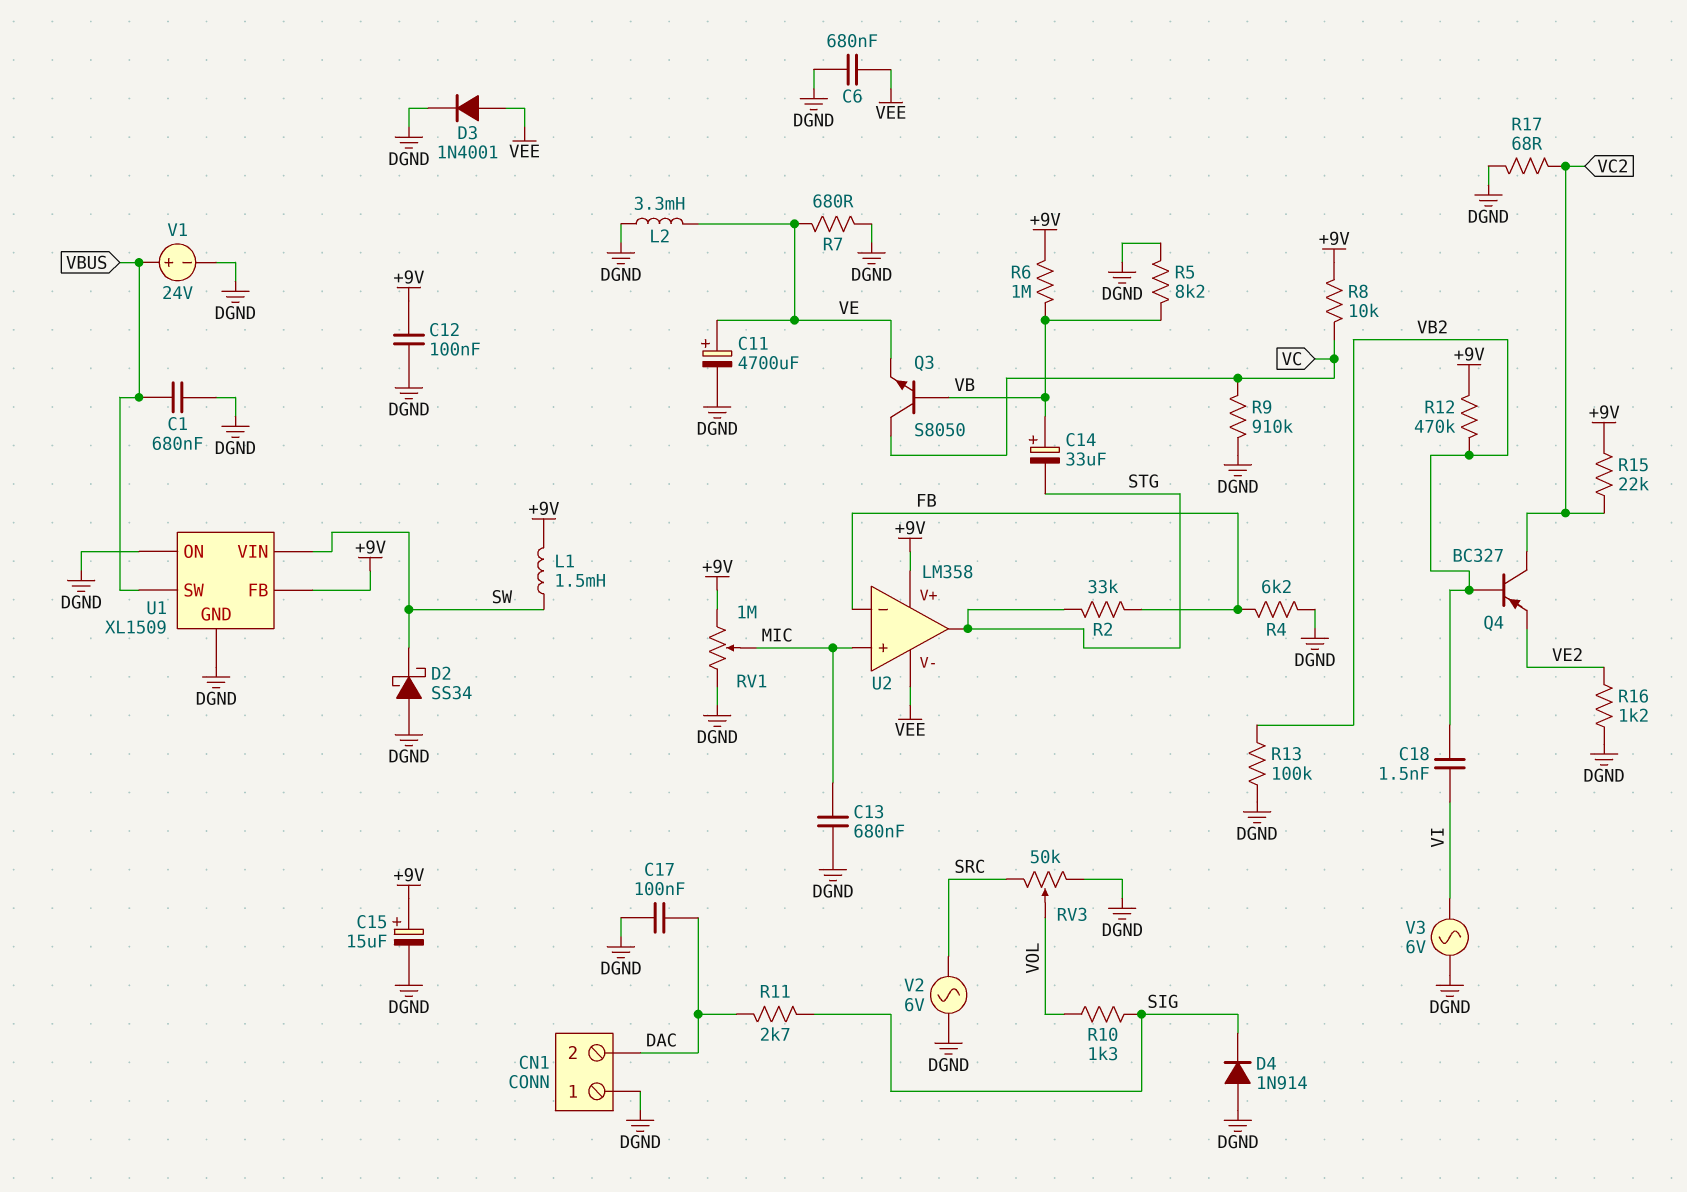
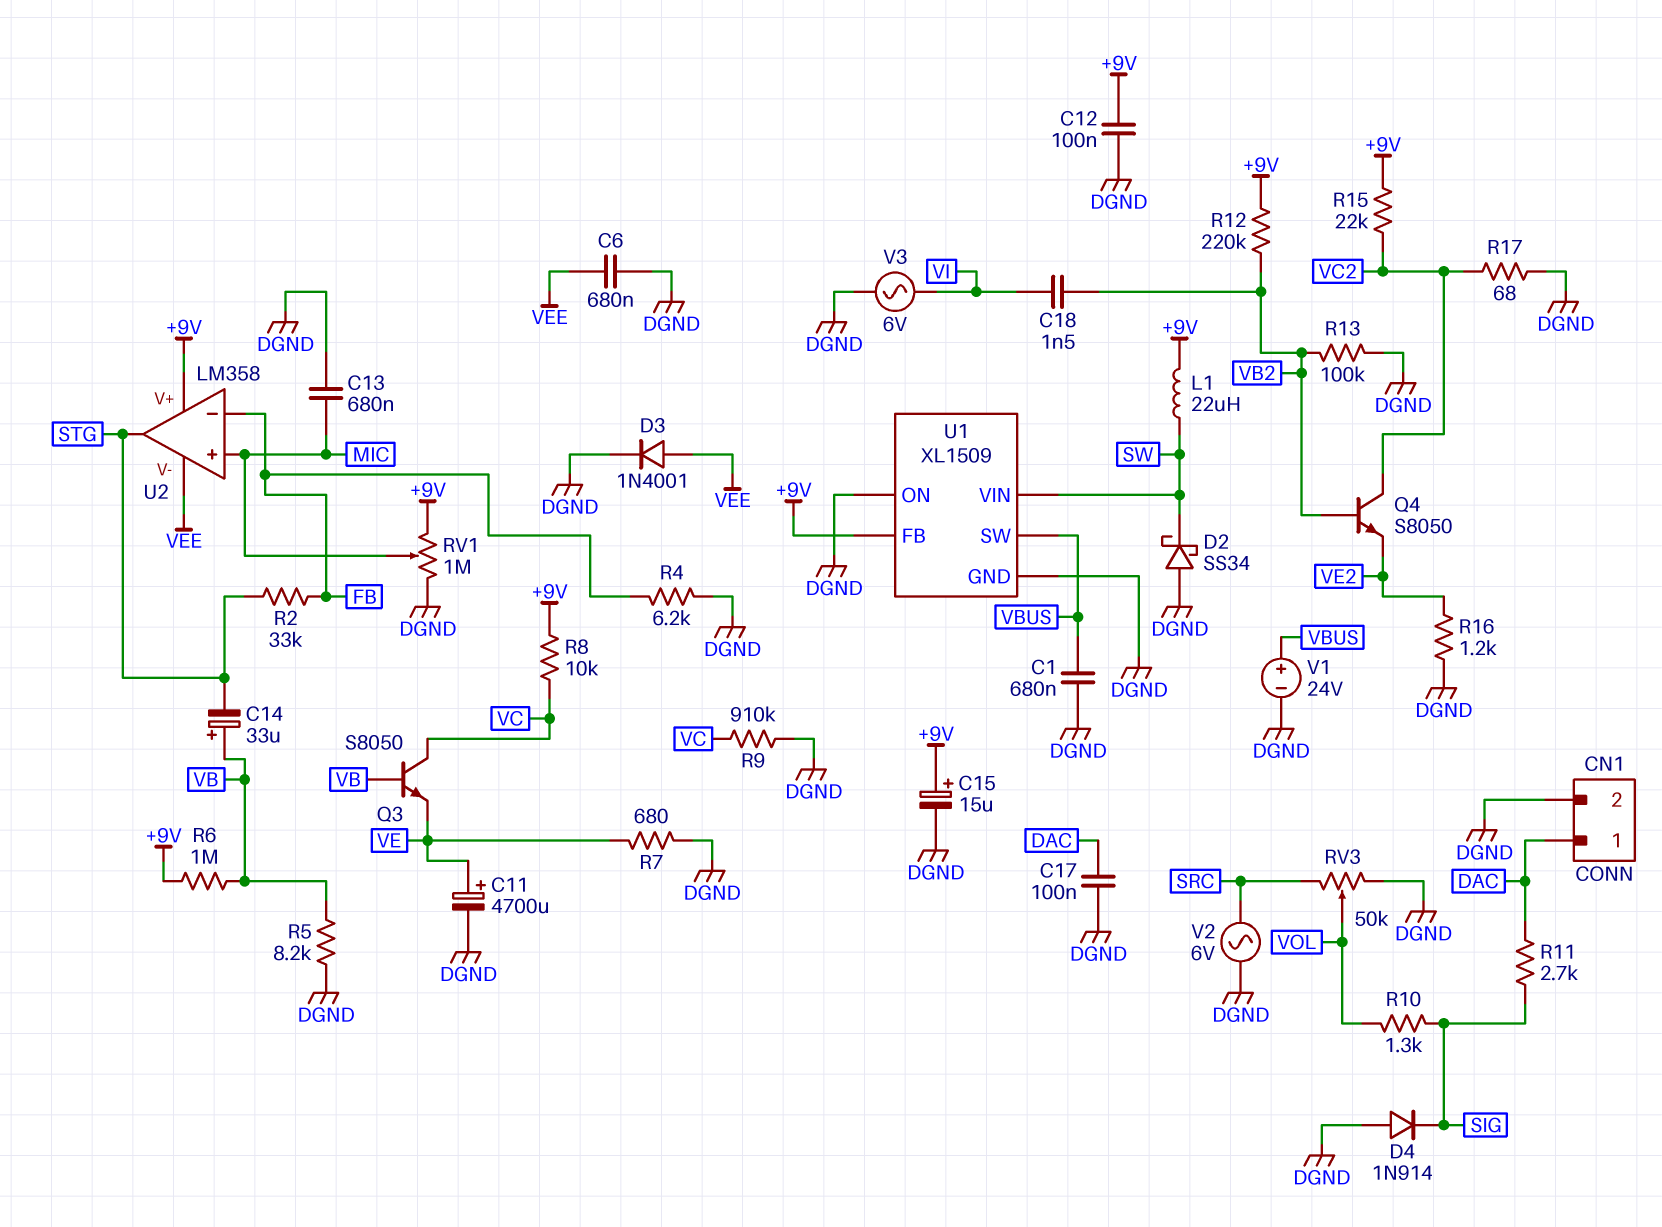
CN1 pin 1: DGND -> DAC
CN1 pin 2: DAC -> DGND
L1: 1.5mH (+9V, SW) -> 22uH (+9V, SW)
L2: 3.3mH (DGND, VE) -> none
Q4: PNP BC327 (B VB2, C VC2, E VE2) -> NPN S8050 (B VB2, C VC2, E VE2)
R12: 470k (+9V, VB2) -> 220k (+9V, VB2)

